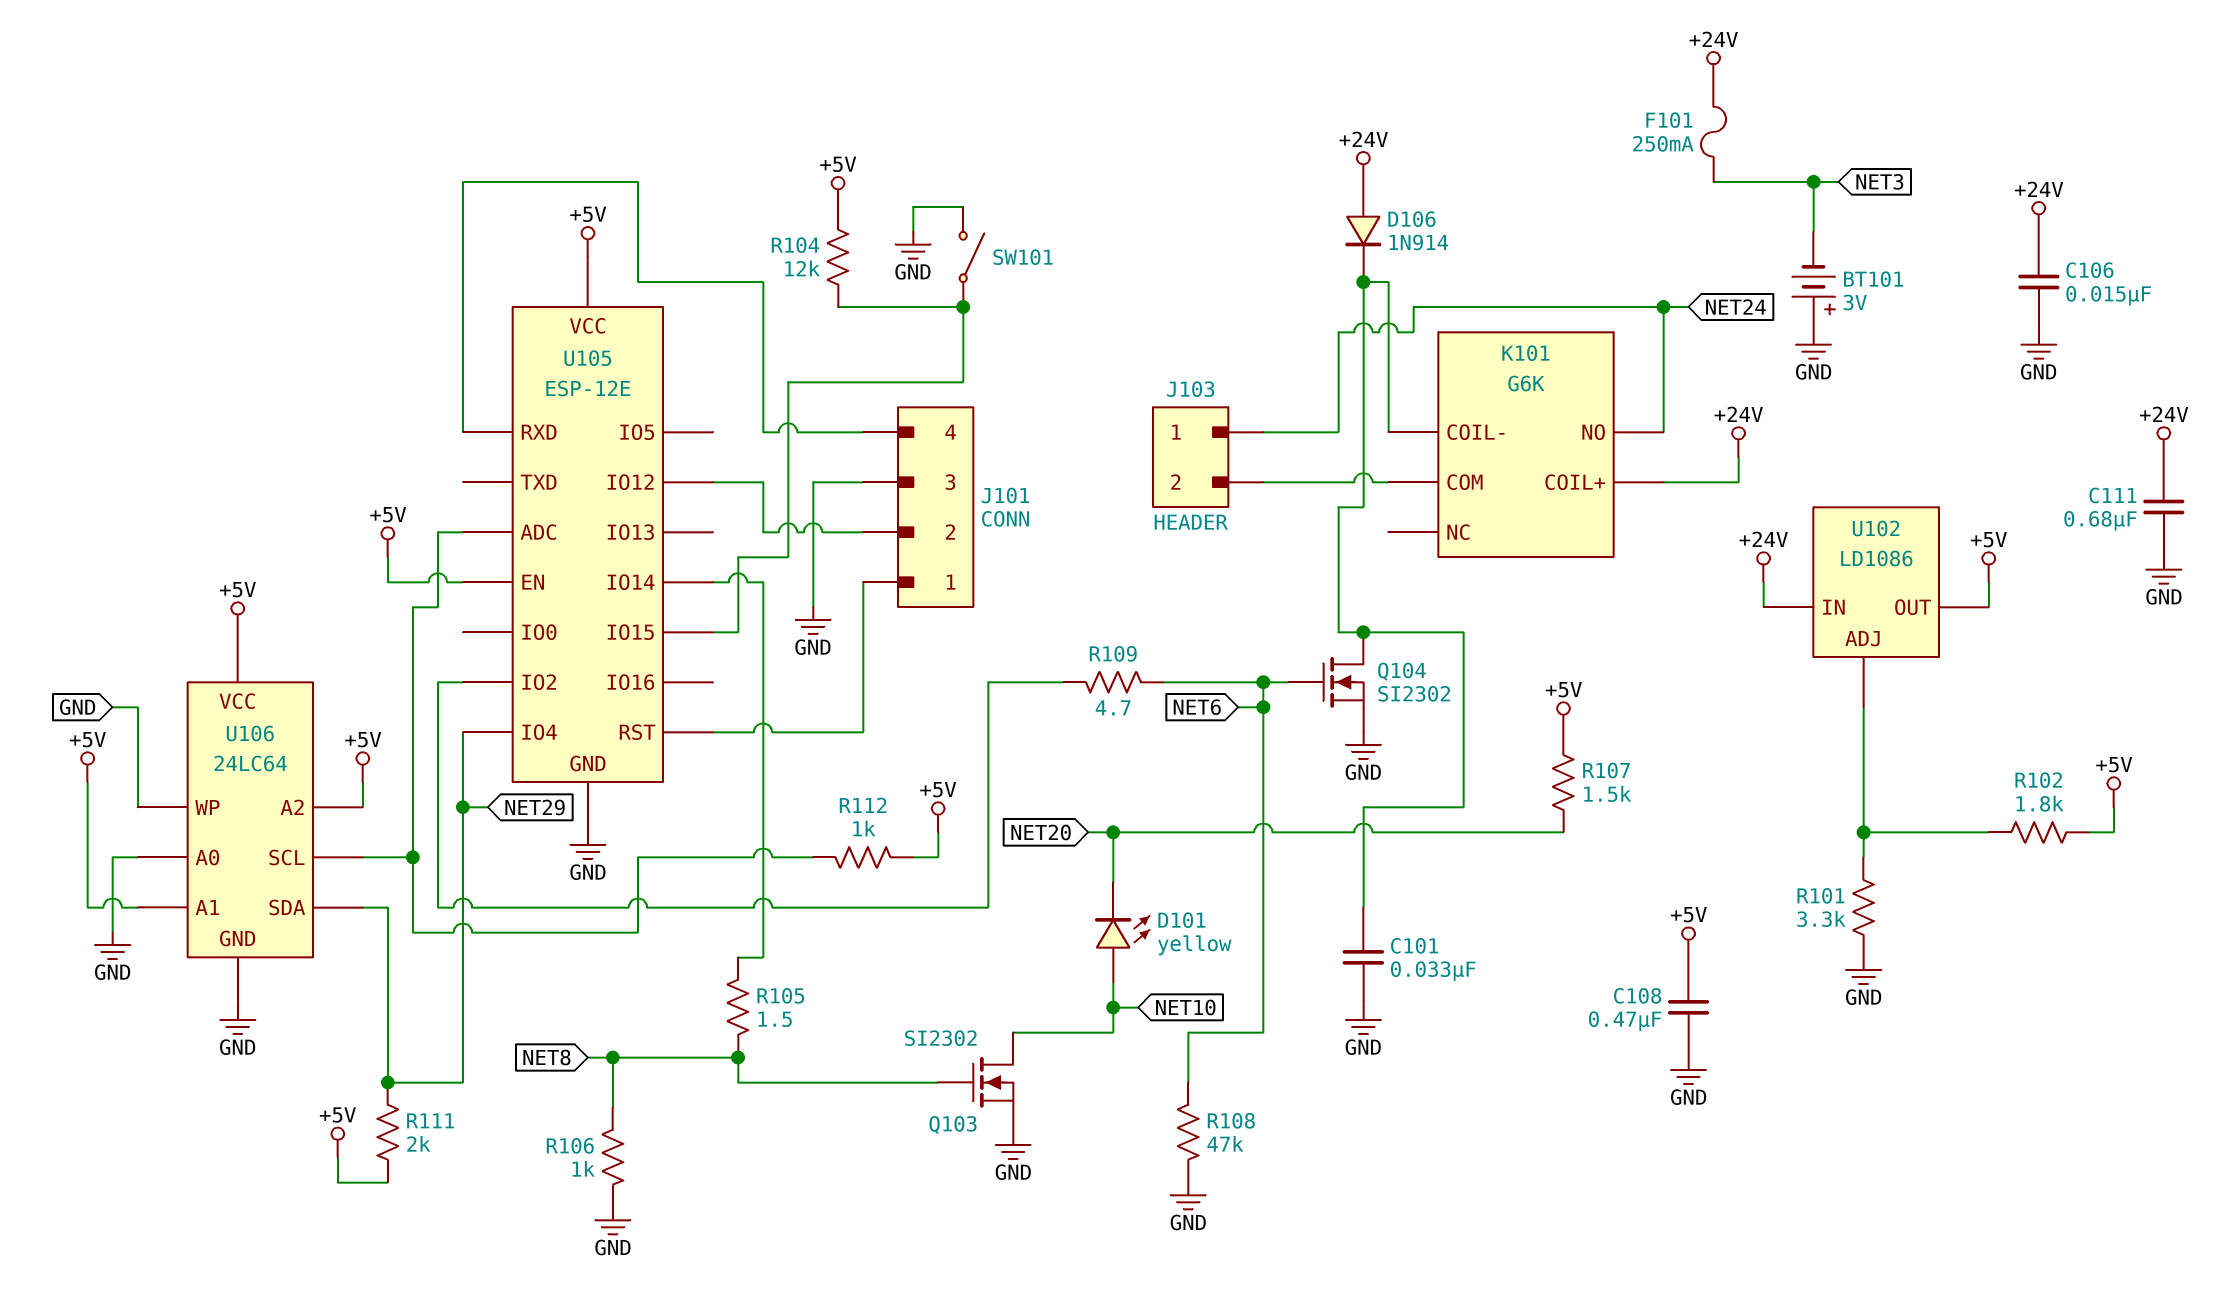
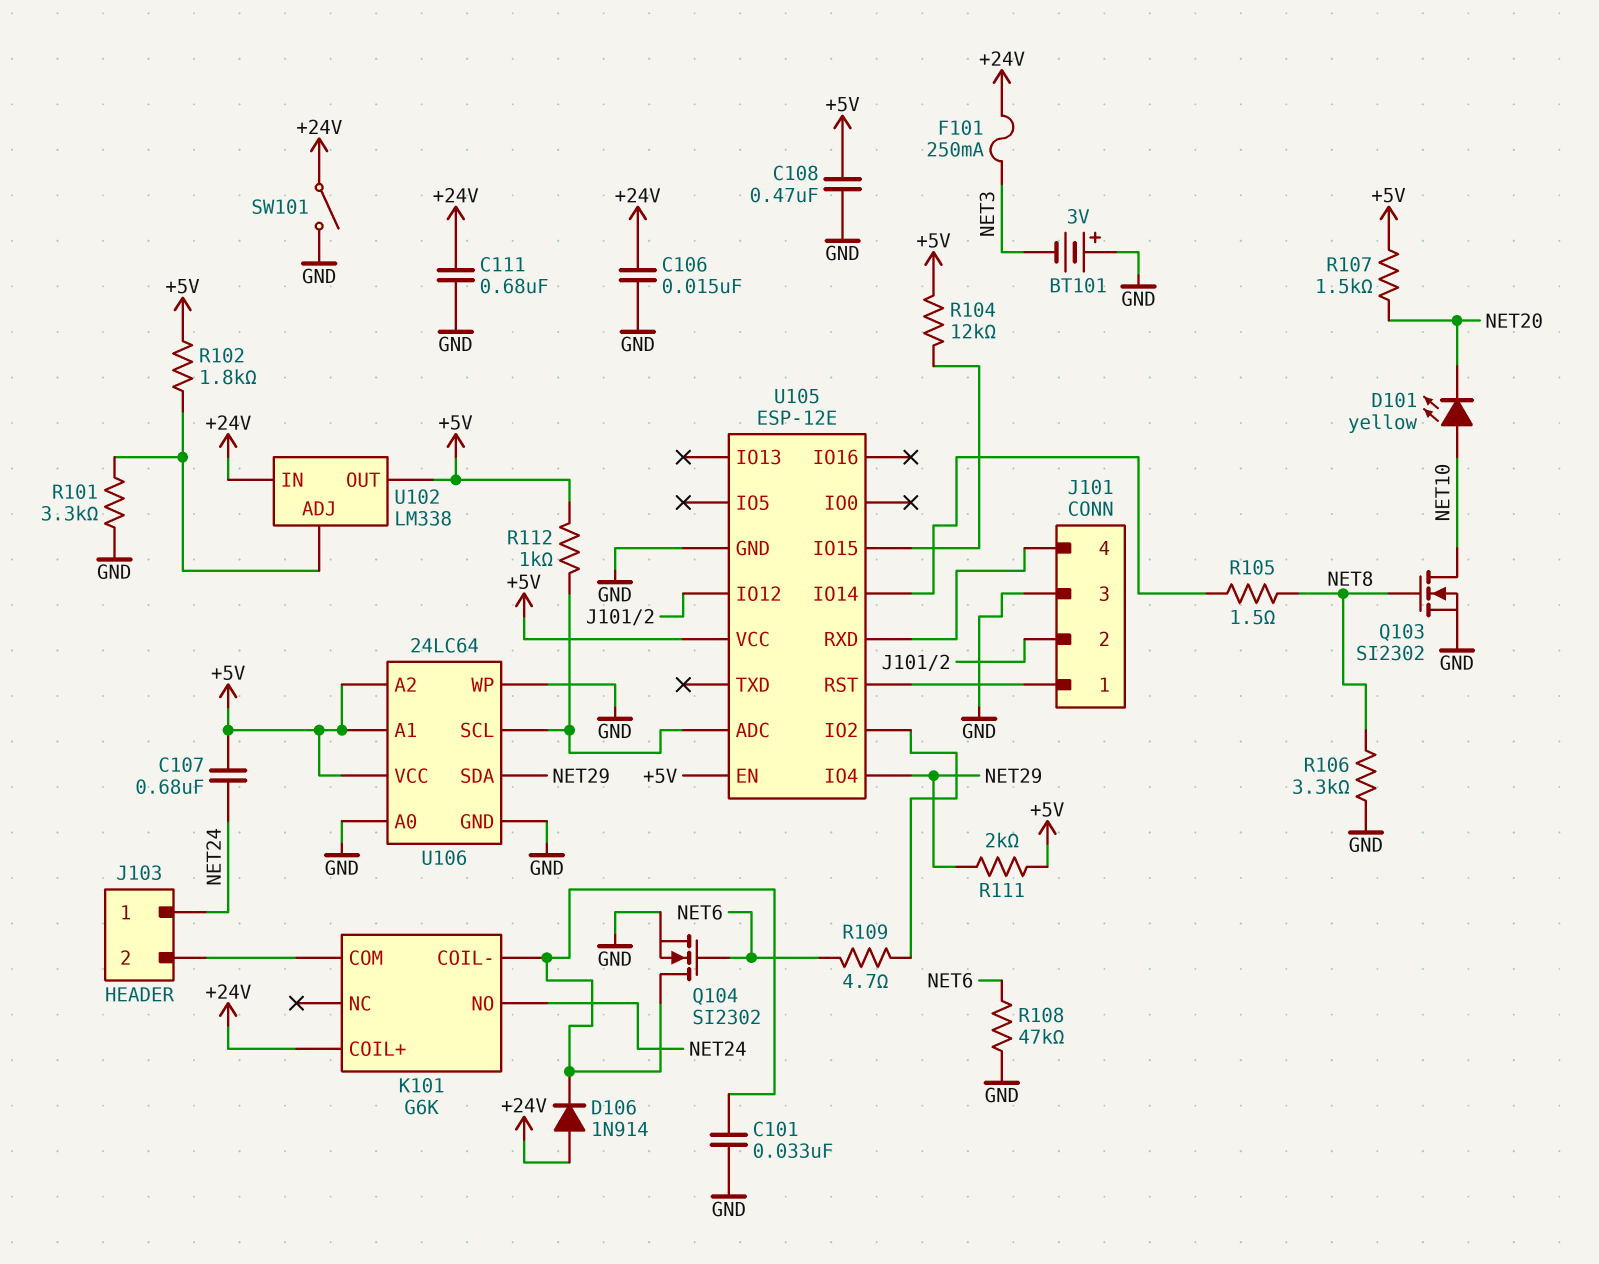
C107: none -> 680nF (+5V, NET24)
R106: 1k (GND, NET8) -> 3.3k (GND, NET8)
SW101: switch (GND, U105/IO15) -> switch (+24V, GND)
U102: LD1086 -> LM338

